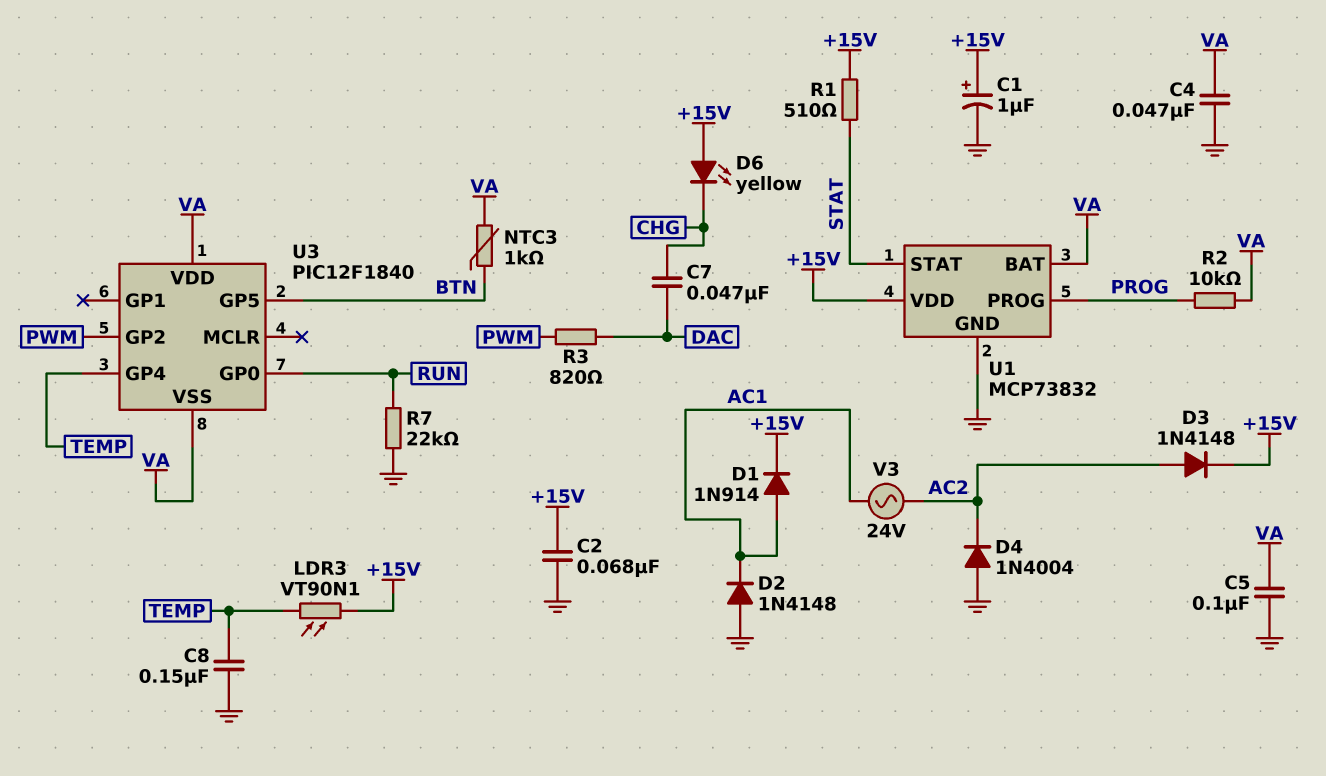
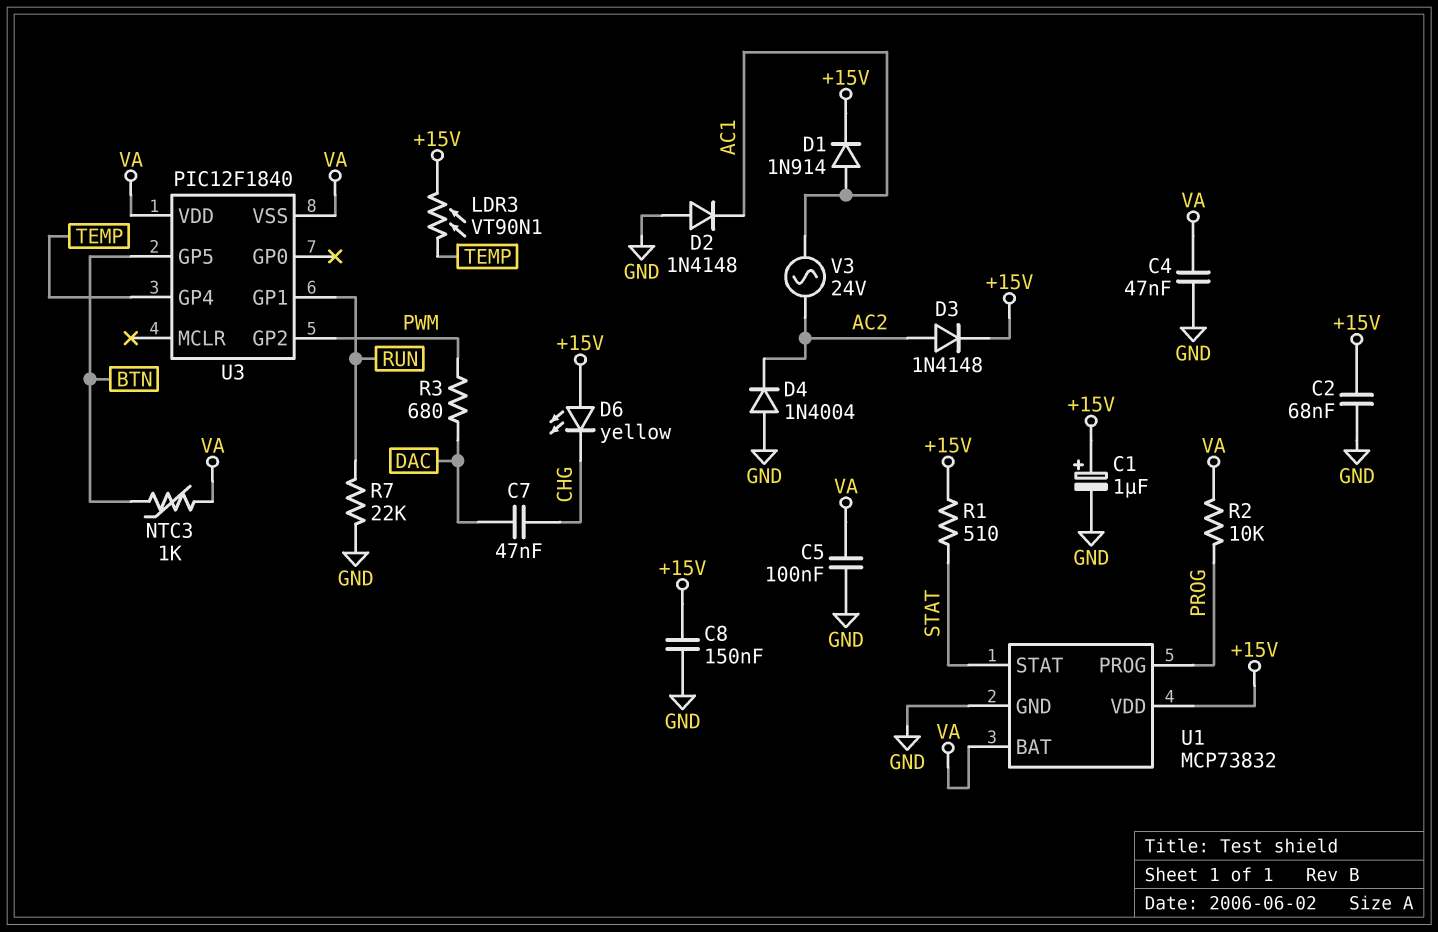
C8: 150nF (GND, TEMP) -> 150nF (+15V, GND)
R3: 820 (DAC, PWM) -> 680 (DAC, PWM)
U3 pin GP0: RUN -> none
U3 pin GP1: none -> RUN

